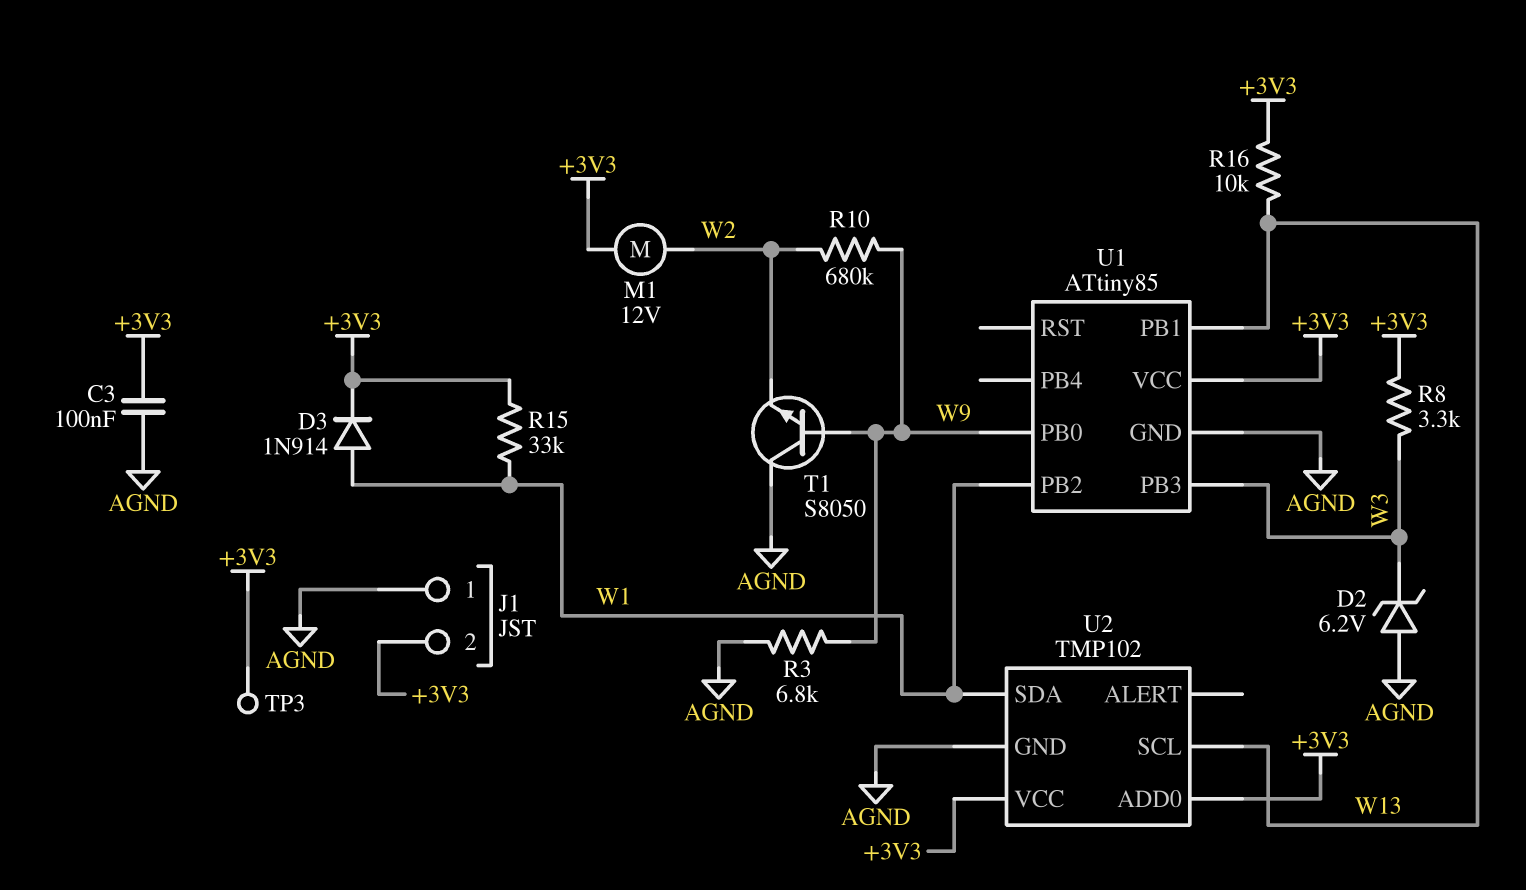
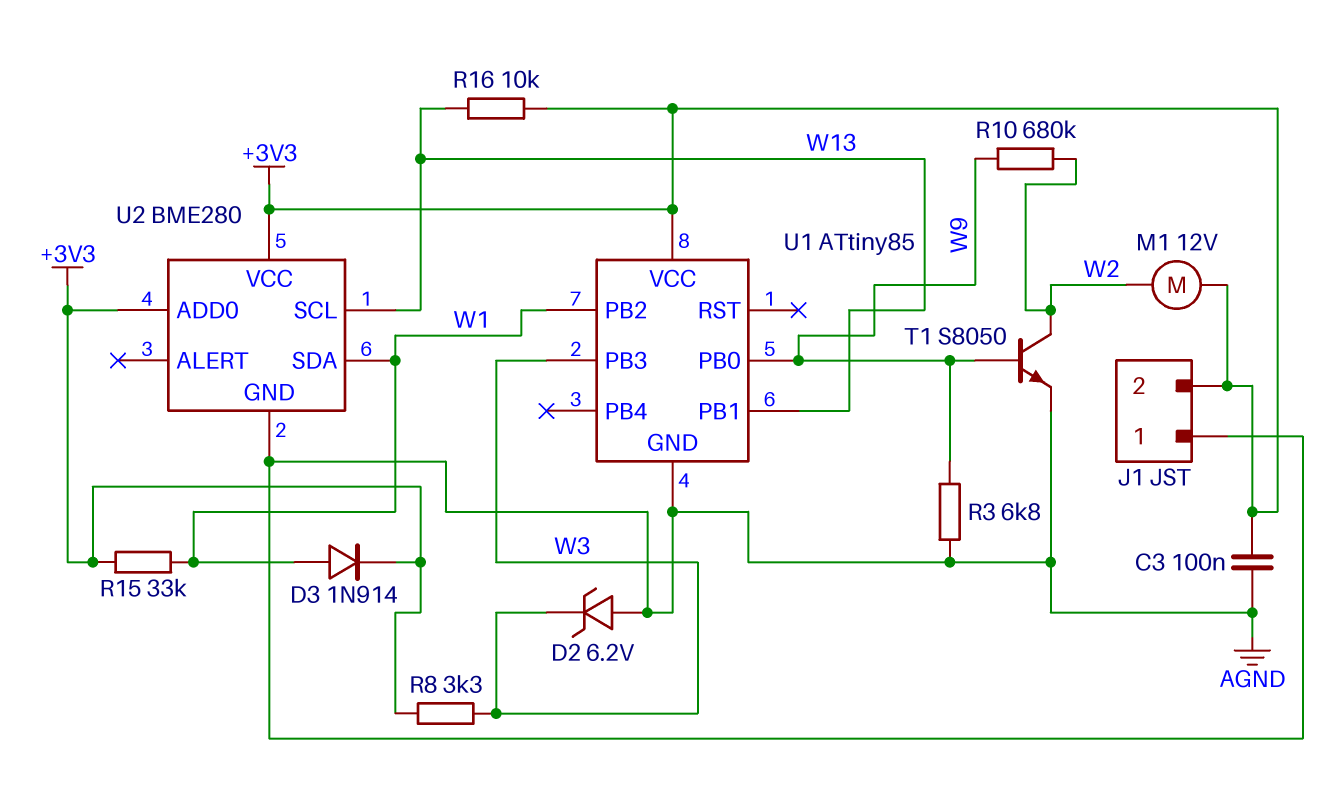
T1: NPN S8050 (B W9, C AGND, E W2) -> NPN S8050 (B W9, C W2, E AGND)
TP3: test point (+3V3) -> none
U2: TMP102 -> BME280

